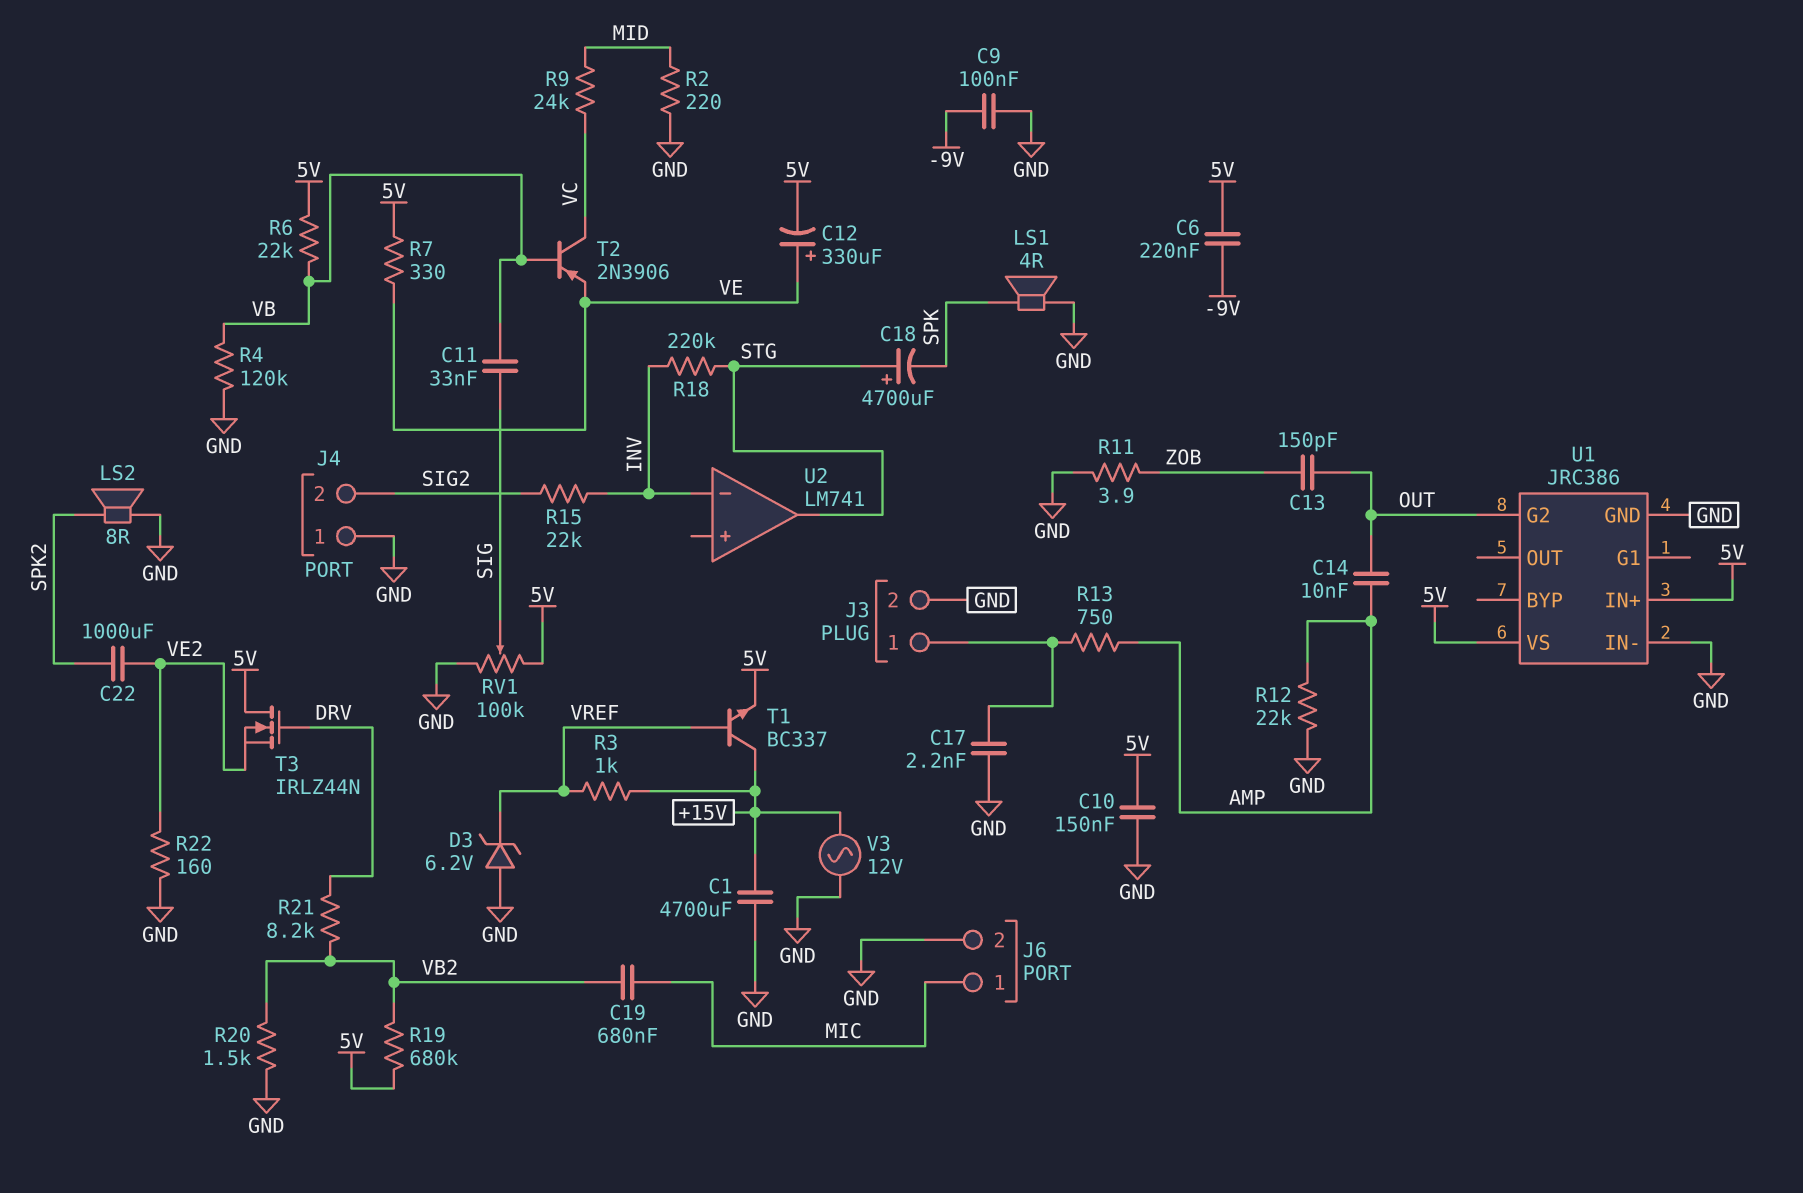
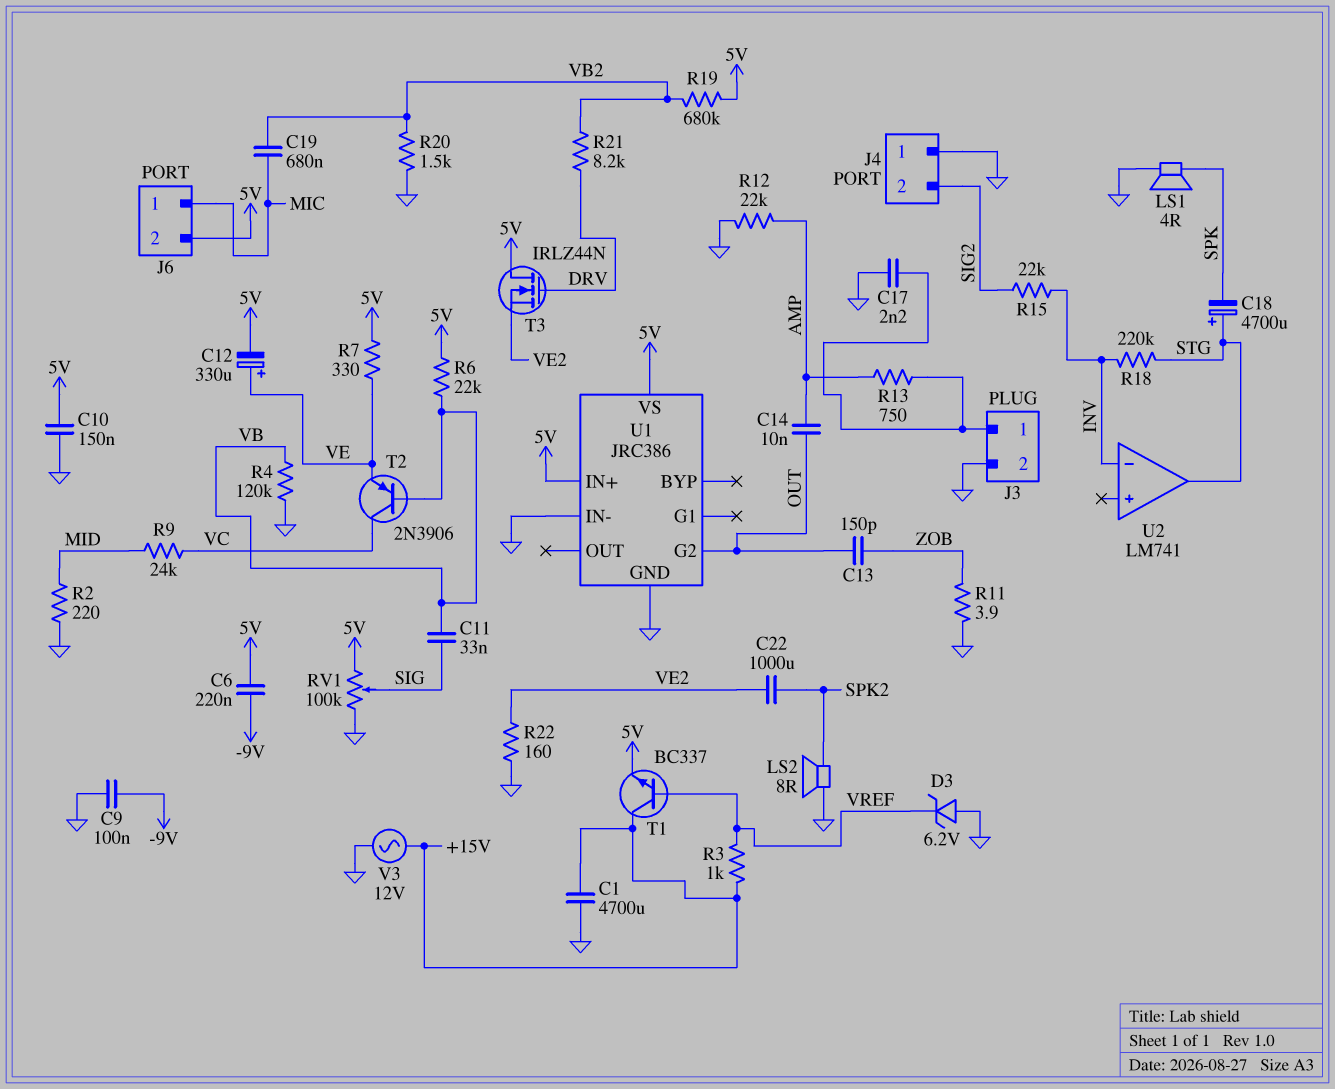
J6 pin 2: GND -> 5V

